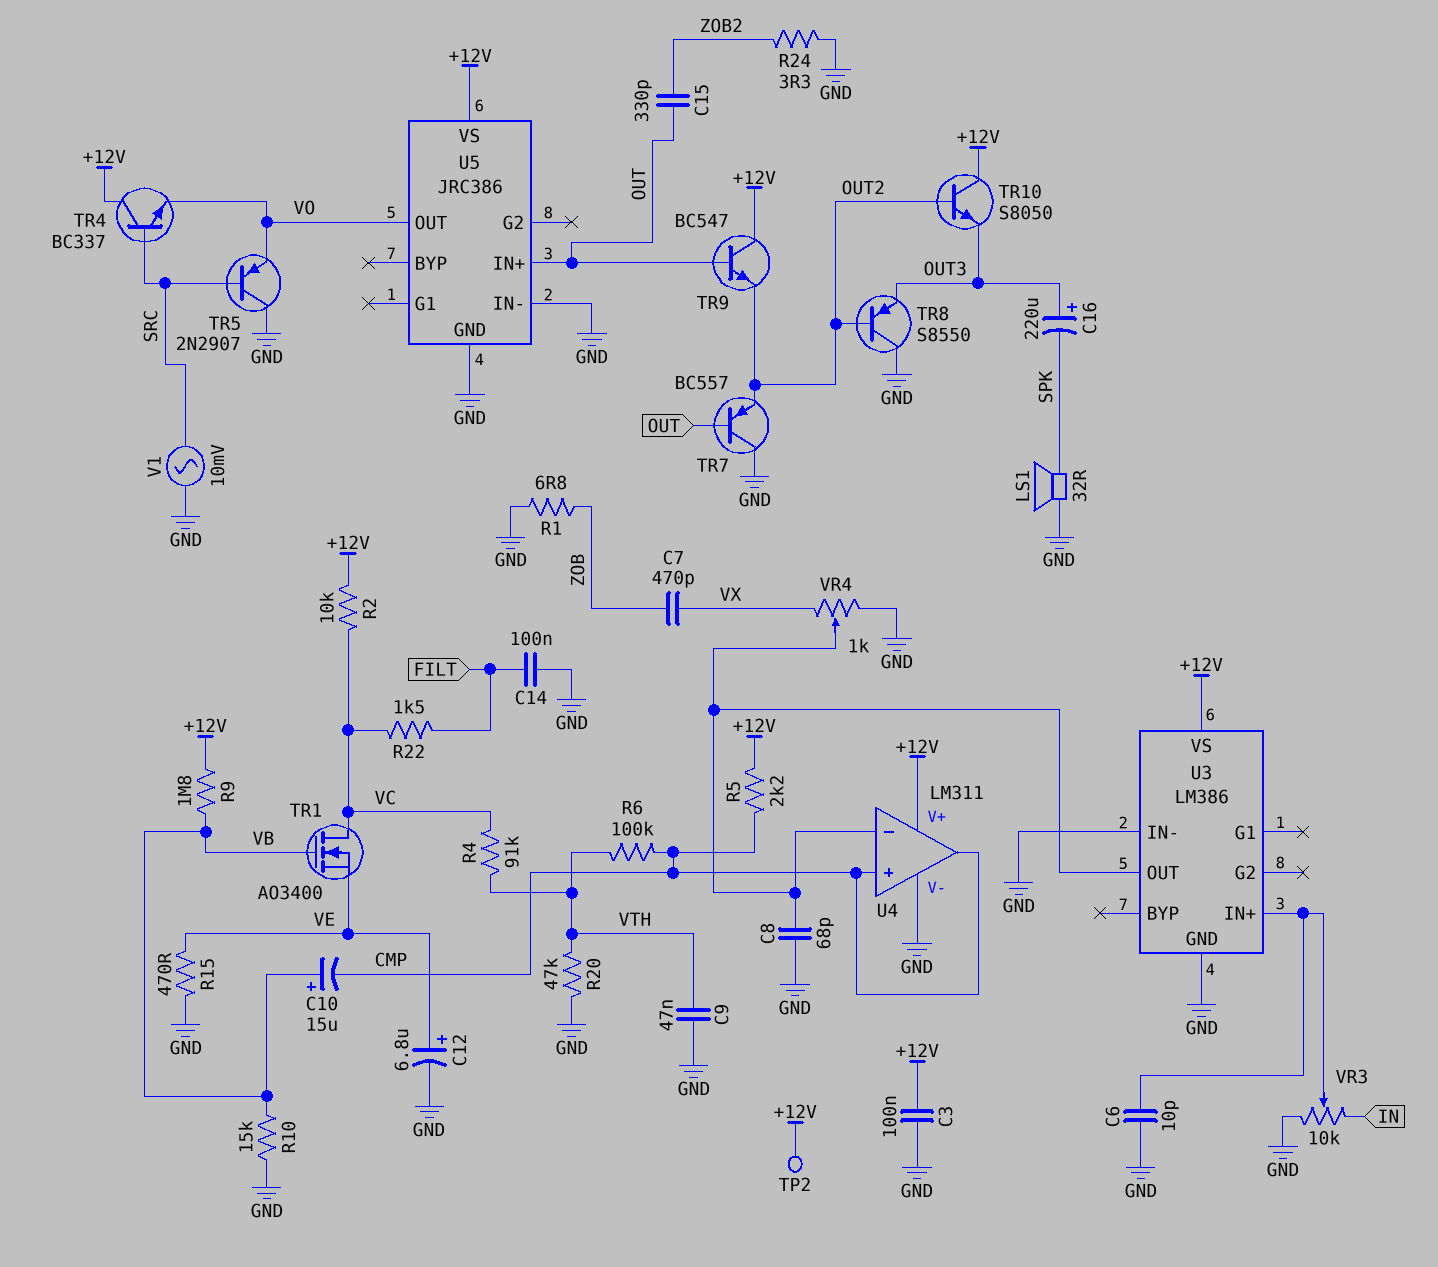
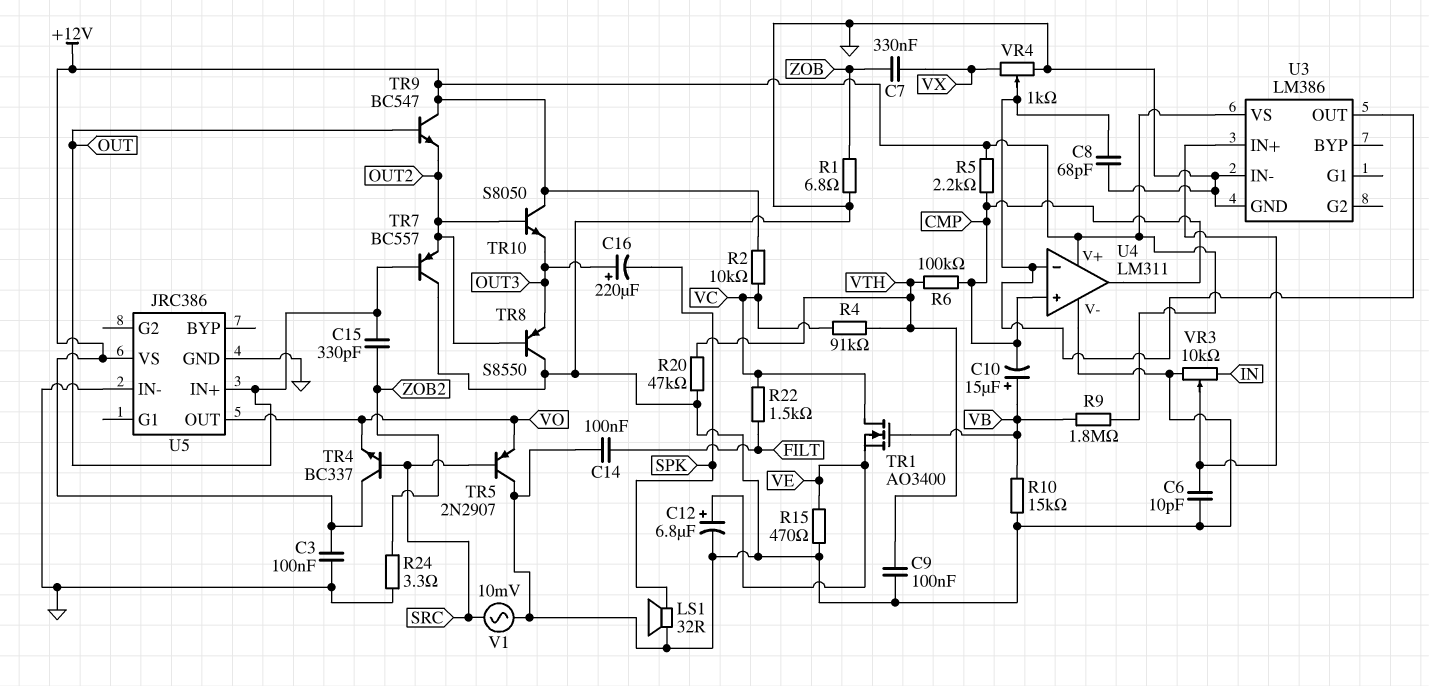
C7: 470pF (VX, ZOB) -> 330nF (VX, ZOB)
C9: 47nF (GND, VTH) -> 100nF (GND, VTH)
TP2: test point (+12V) -> none

